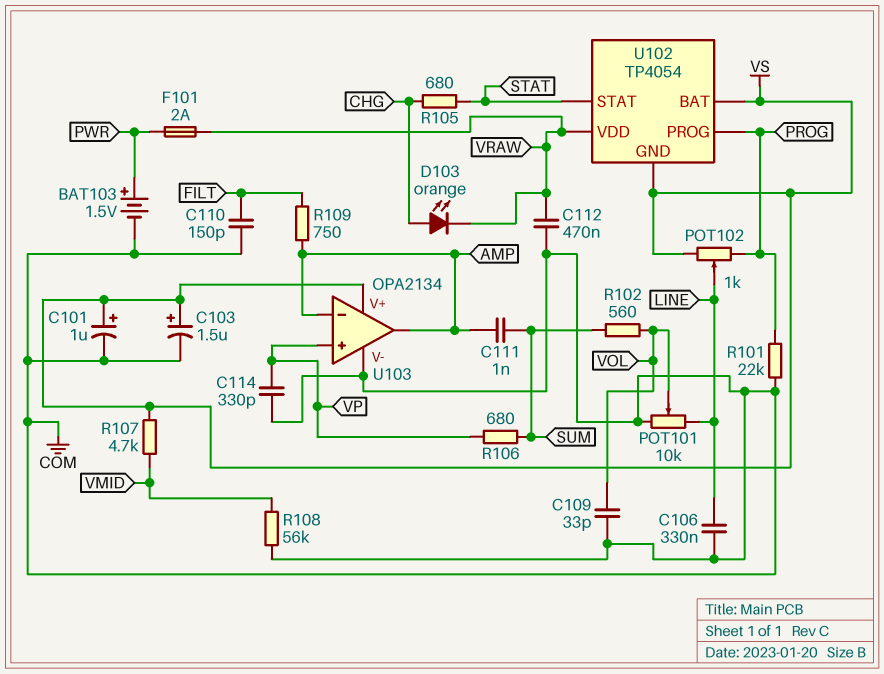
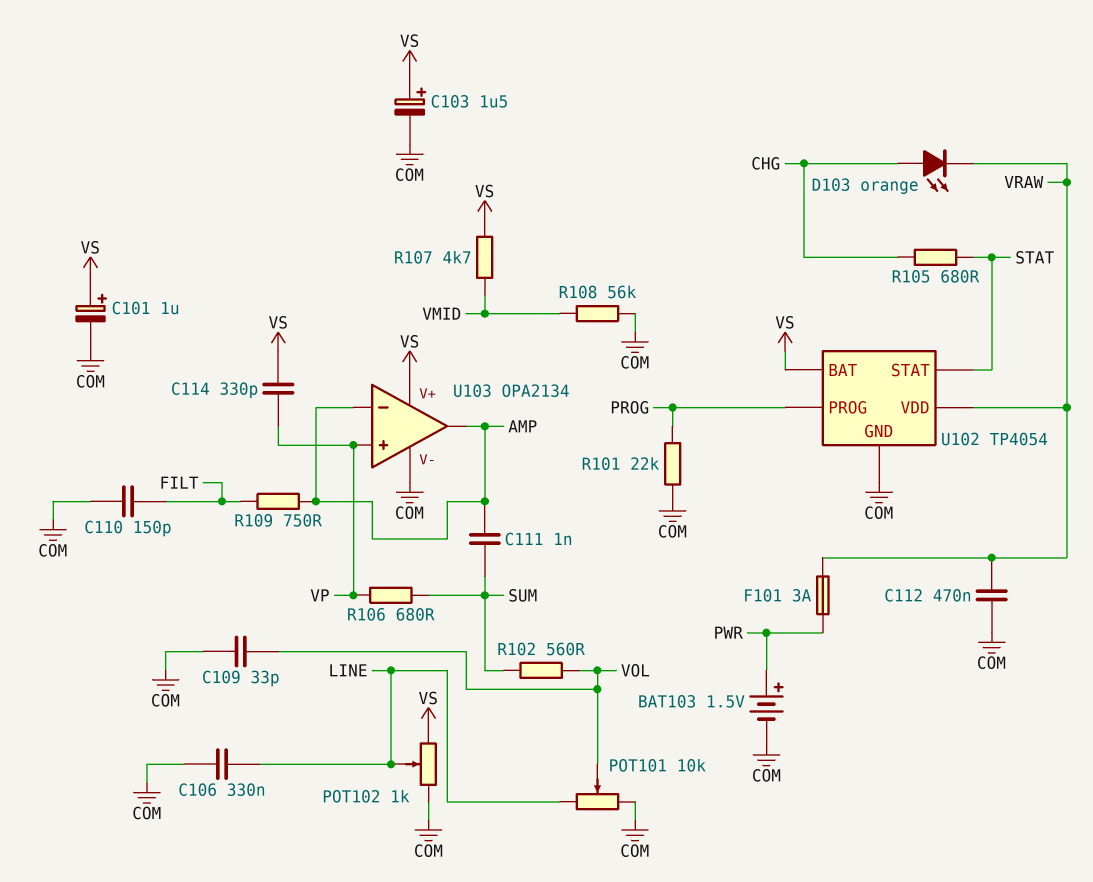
C114: 330pF (COM, VP) -> 330pF (VP, VS)
F101: 2A (PWR, VRAW) -> 3A (PWR, VRAW)
POT102: 1k (PROG, VS, wiper LINE) -> 1k (COM, VS, wiper LINE)
U102 pin GND: VS -> COM

